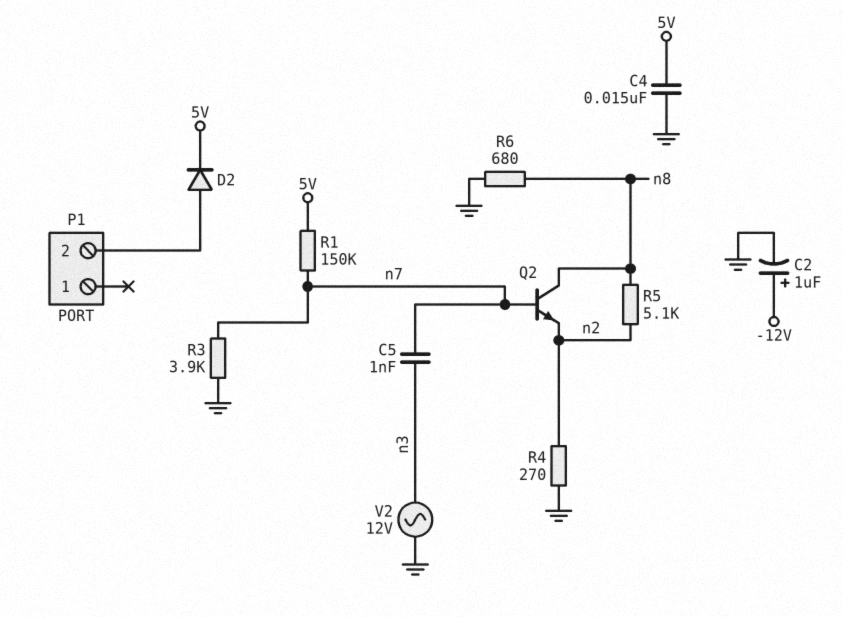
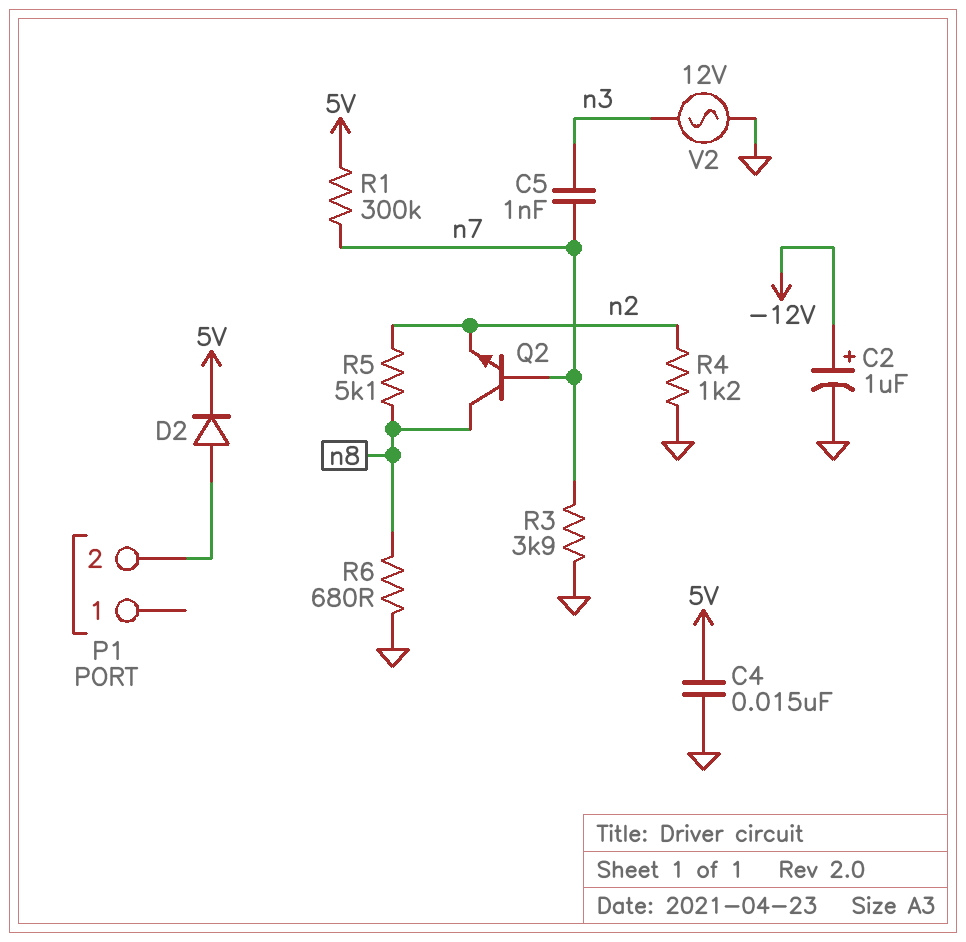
R1: 150k (5V, n7) -> 300k (5V, n7)
R4: 270 (GND, n2) -> 1.2k (GND, n2)

